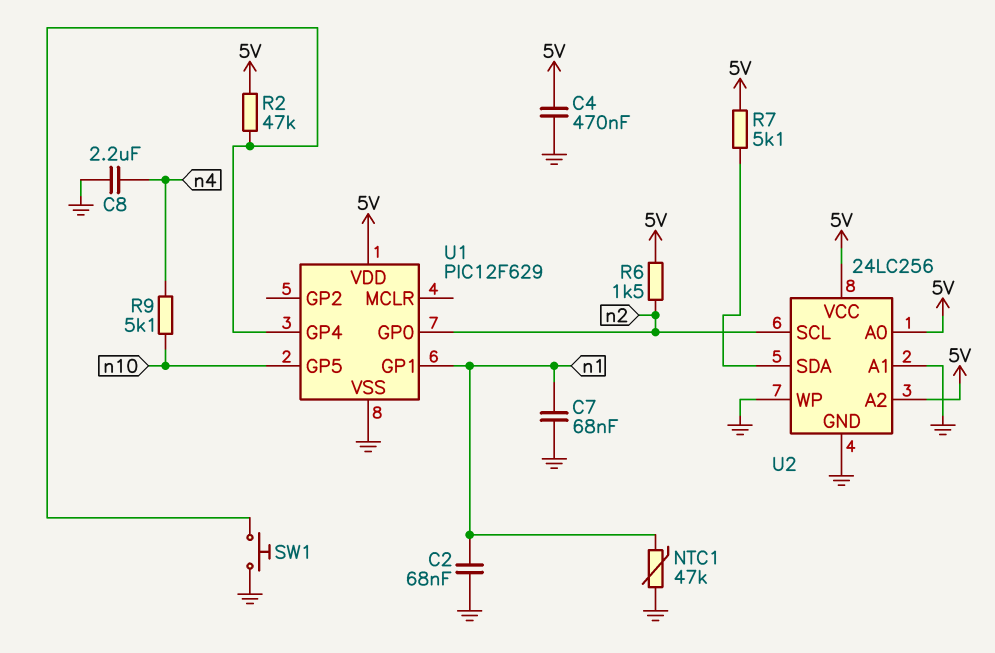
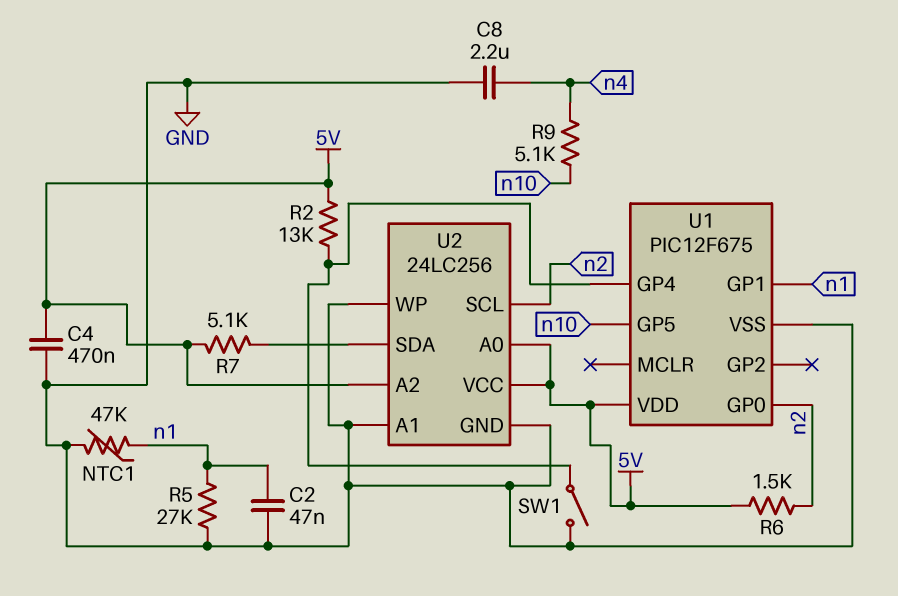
C2: 68nF (GND, n1) -> 47nF (GND, n1)
C7: 68nF (GND, n1) -> none
R2: 47k (5V, U1/GP4) -> 13k (5V, U1/GP4)
R5: none -> 27k (GND, n1)
SW1: button (GND, U1/GP4) -> switch (GND, U1/GP4)
U1: PIC12F629 -> PIC12F675

